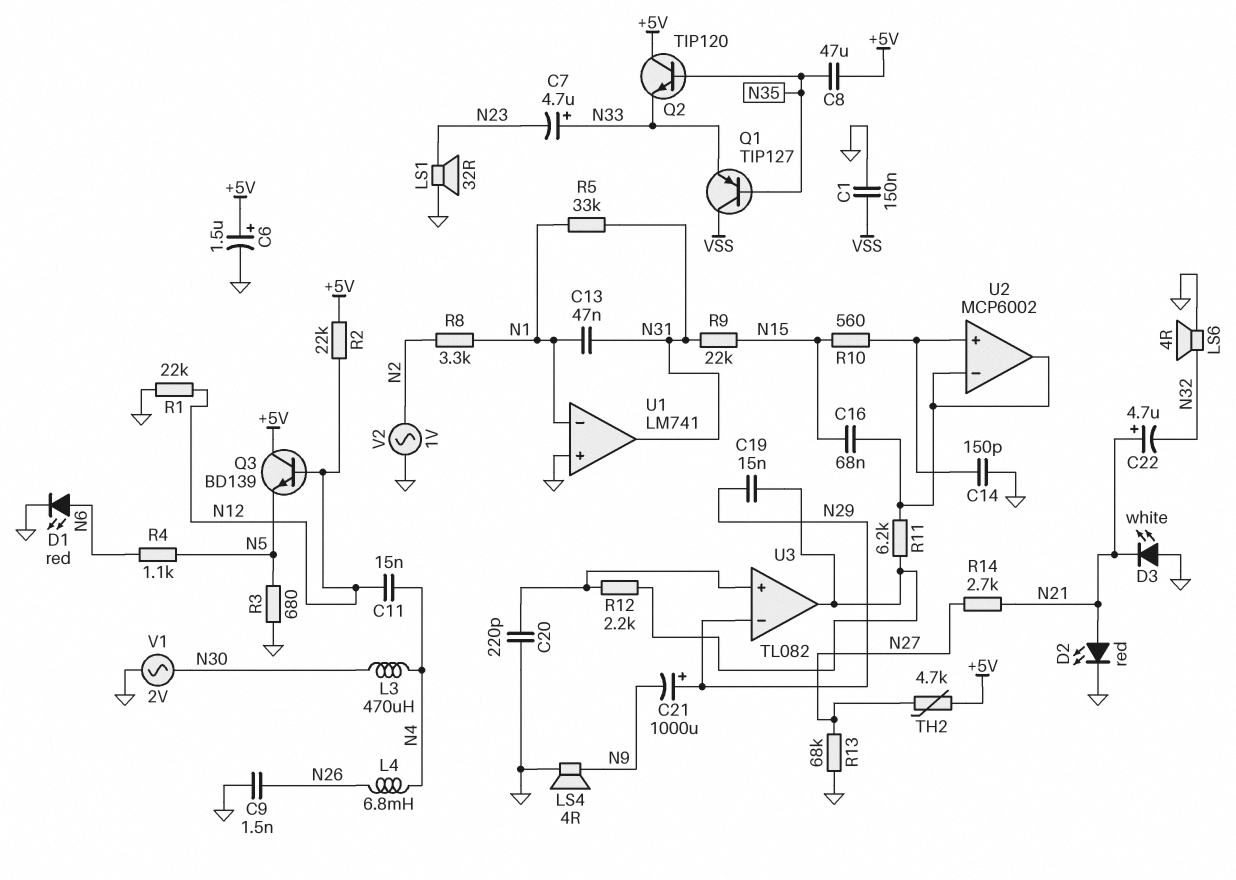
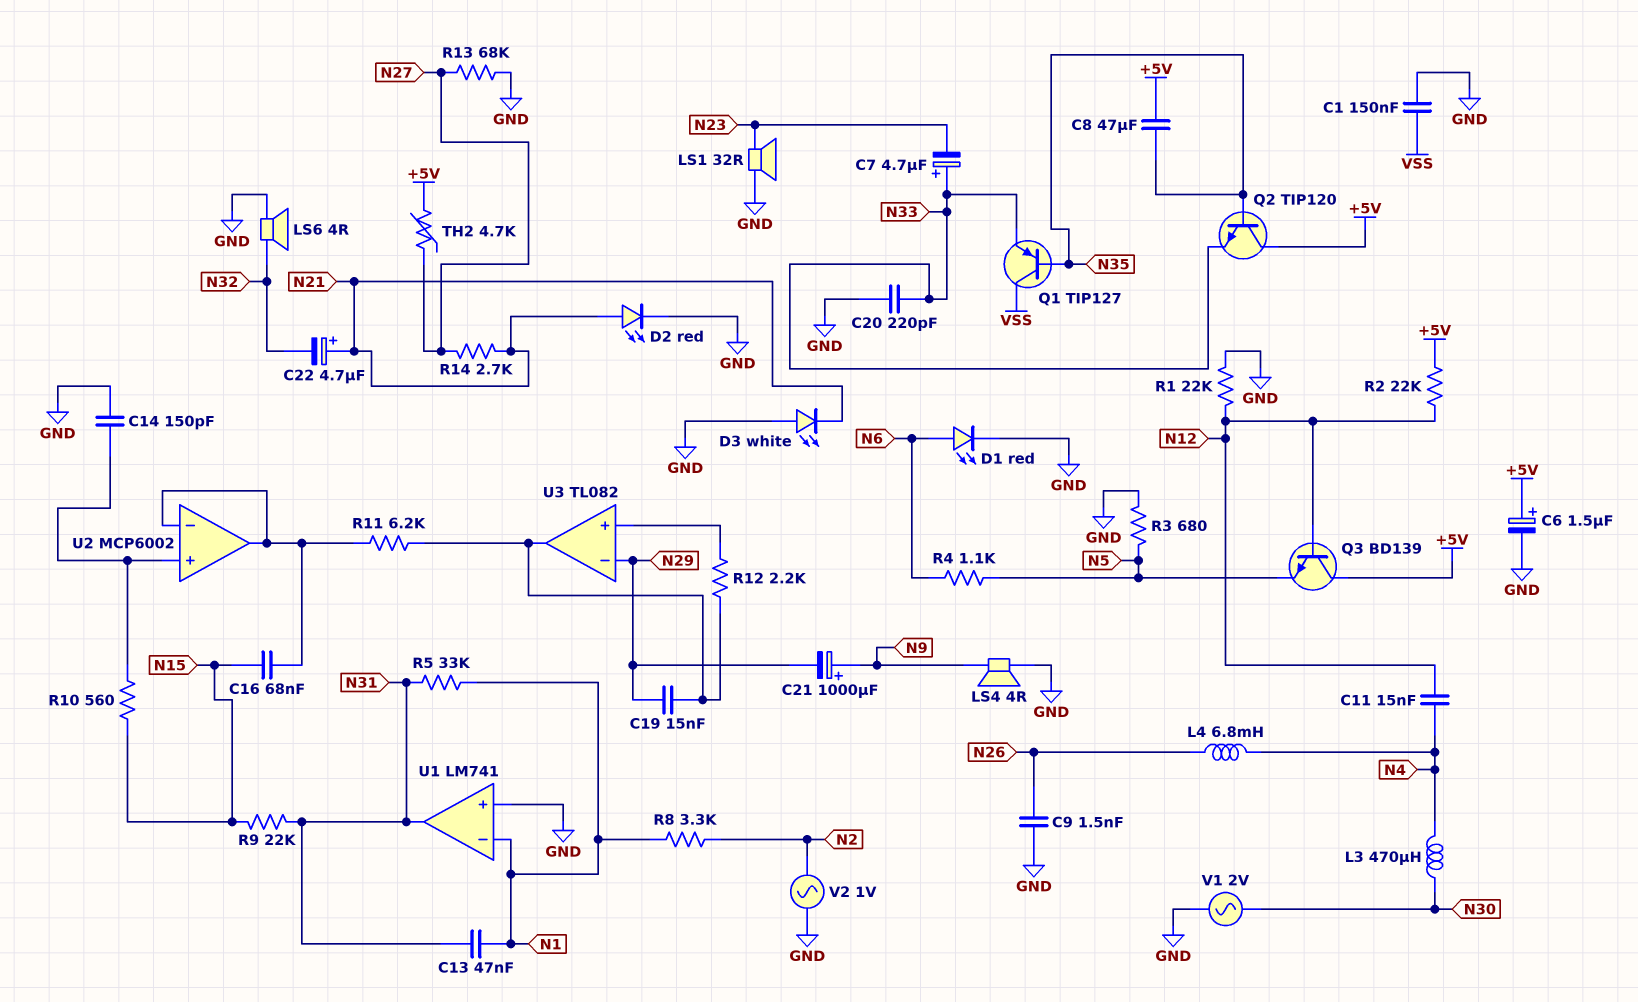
C20: 220pF (GND, U3/in+) -> 220pF (GND, N33)
C21: 1000uF (plus N29, minus N9) -> 1000uF (plus N9, minus N29)

